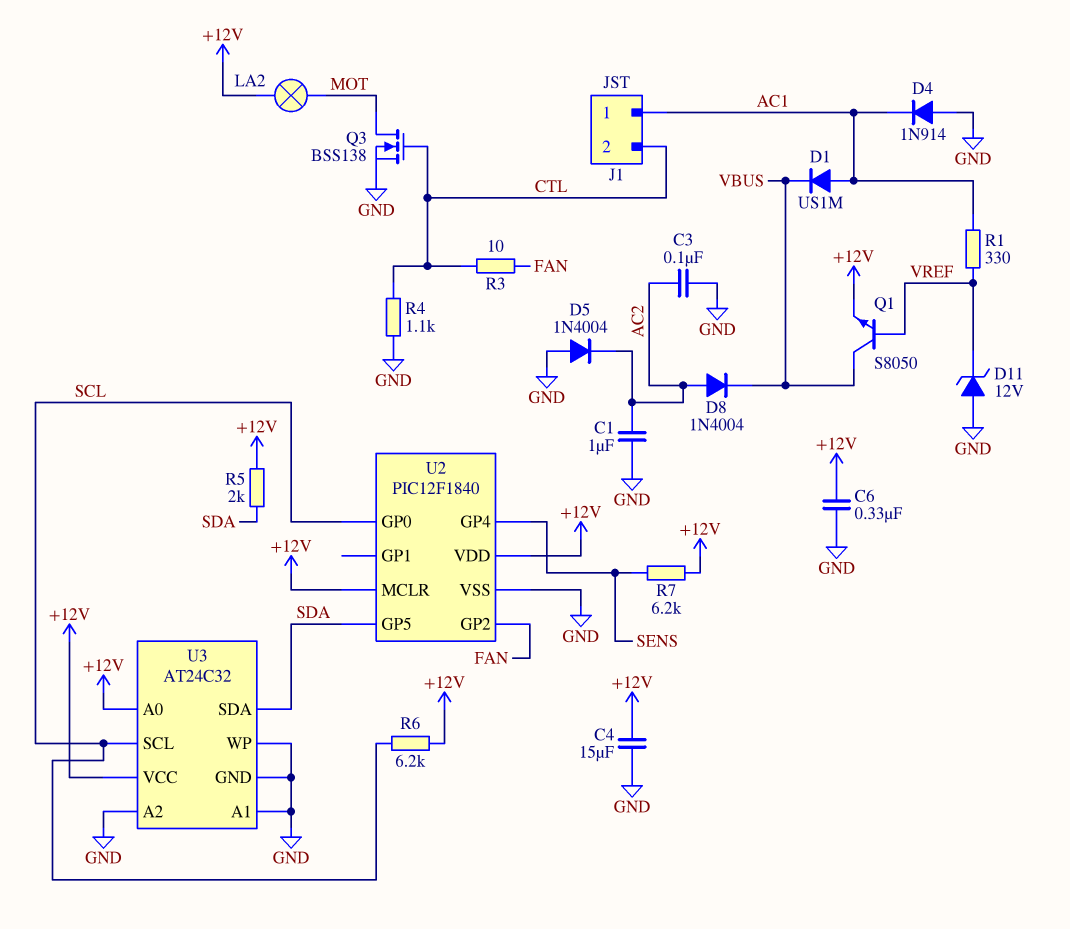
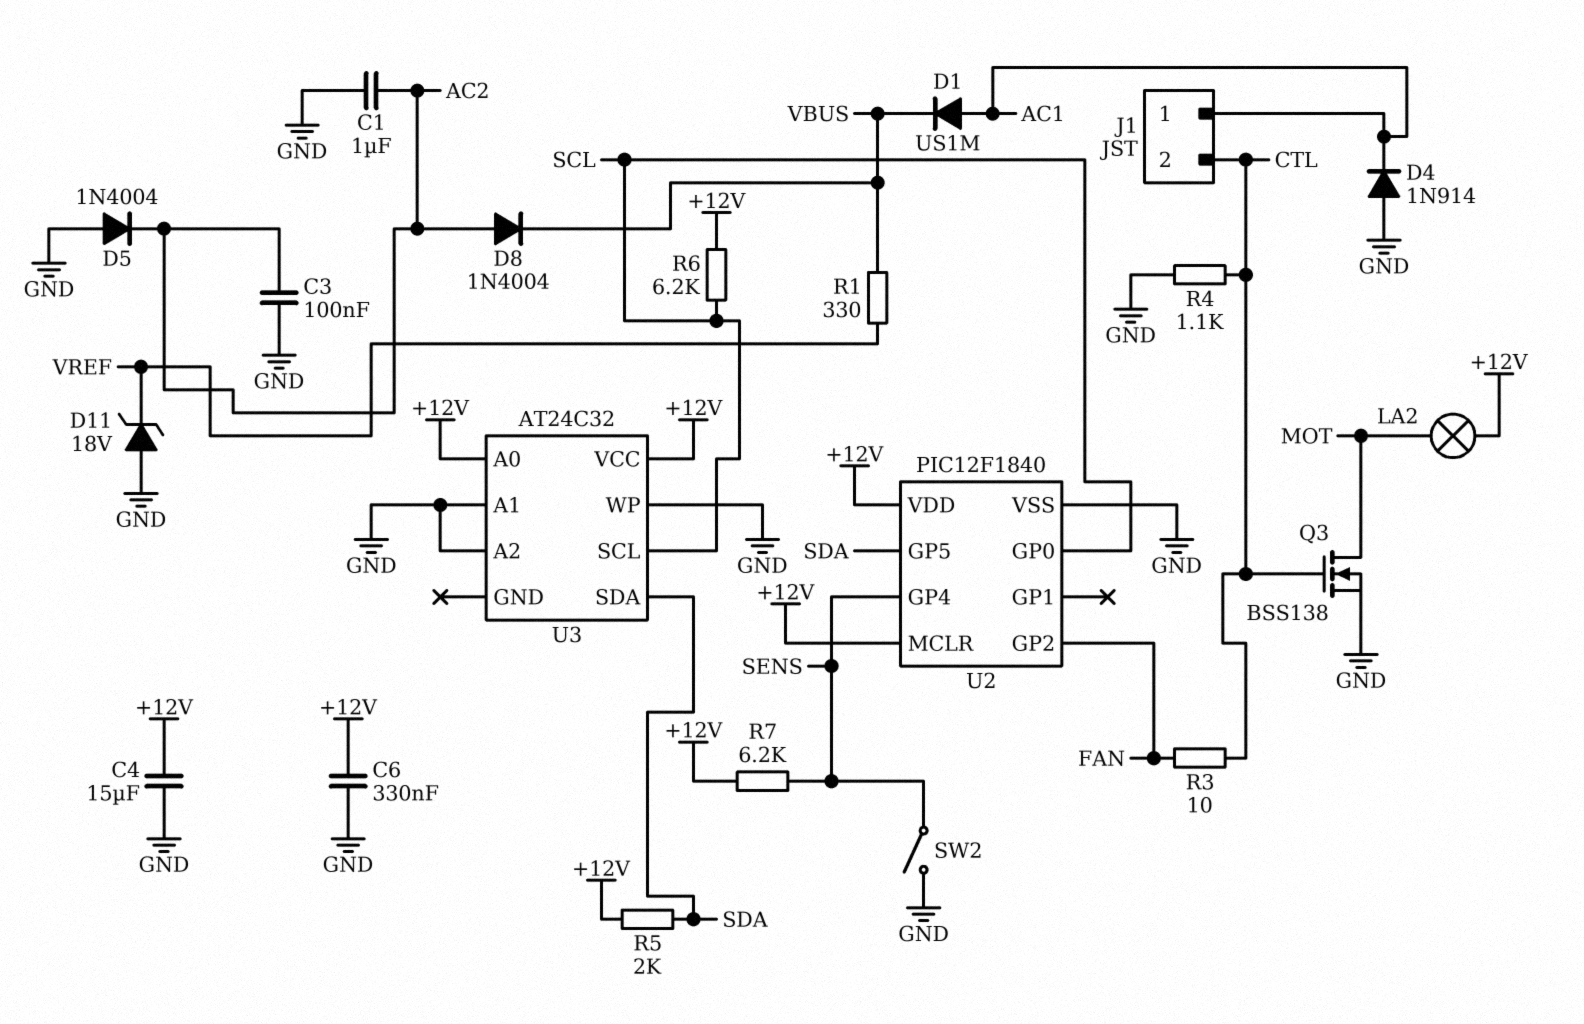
D11: zener 12V (A GND, K VREF) -> zener 18V (A GND, K VREF)
Q1: NPN S8050 (B VREF, C VBUS, E +12V) -> none
R1: 330 (AC1, VREF) -> 330 (VBUS, VREF)
SW2: none -> switch (GND, SENS)
U3 pin GND: GND -> none

